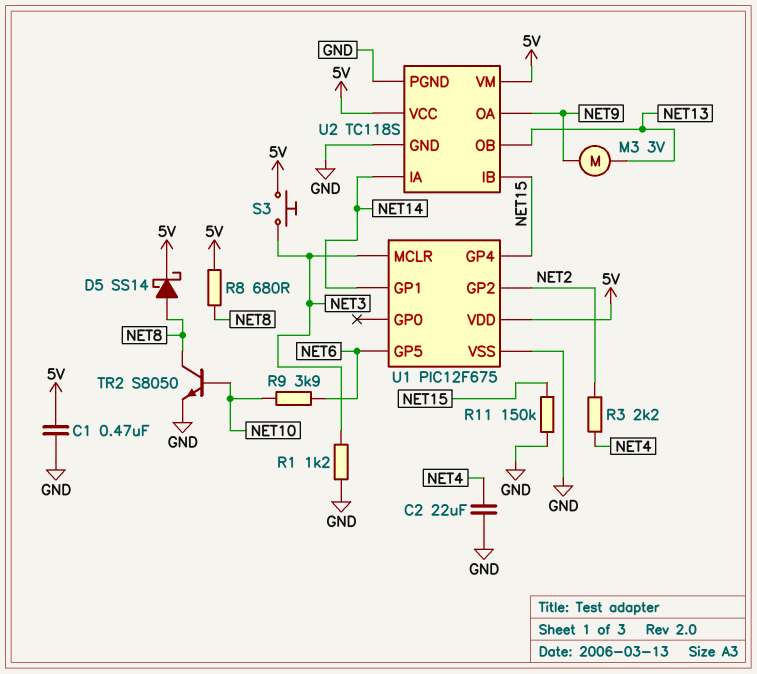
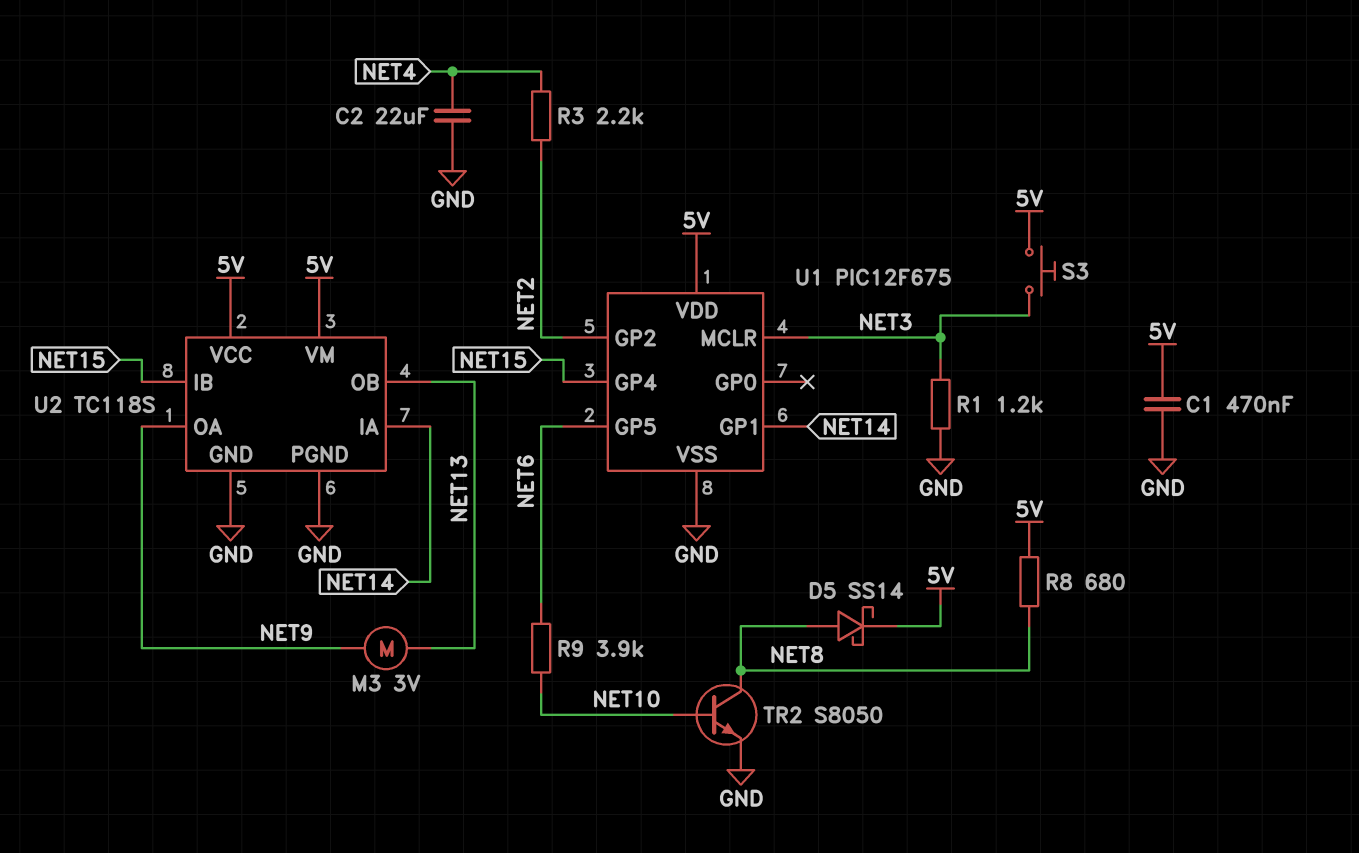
R11: 150k (GND, NET15) -> none

